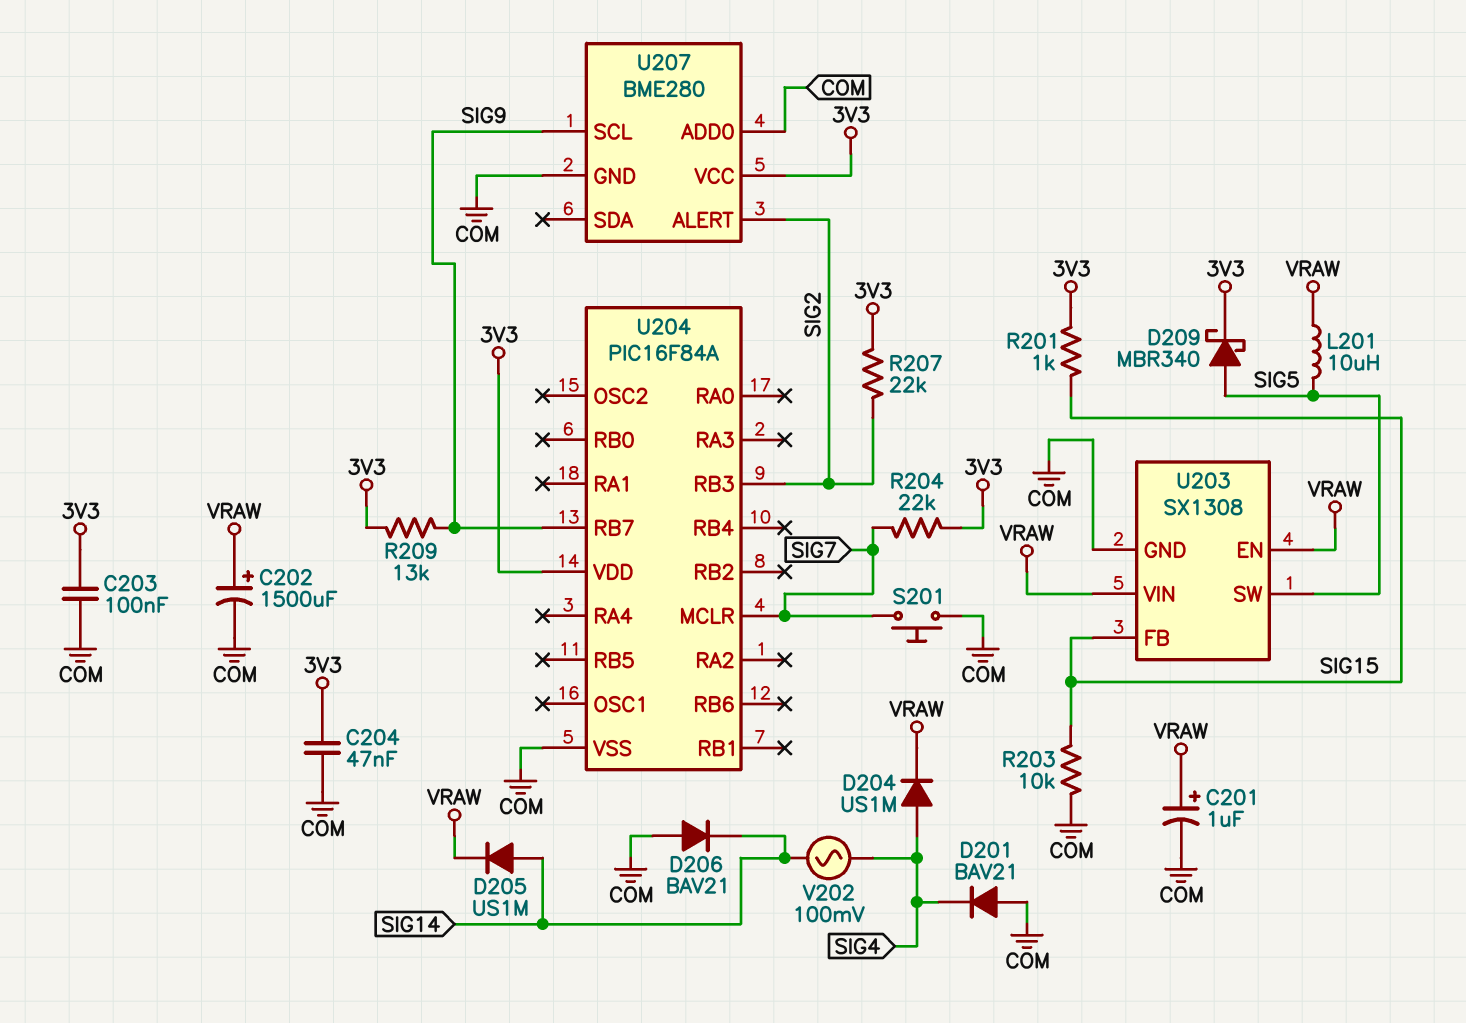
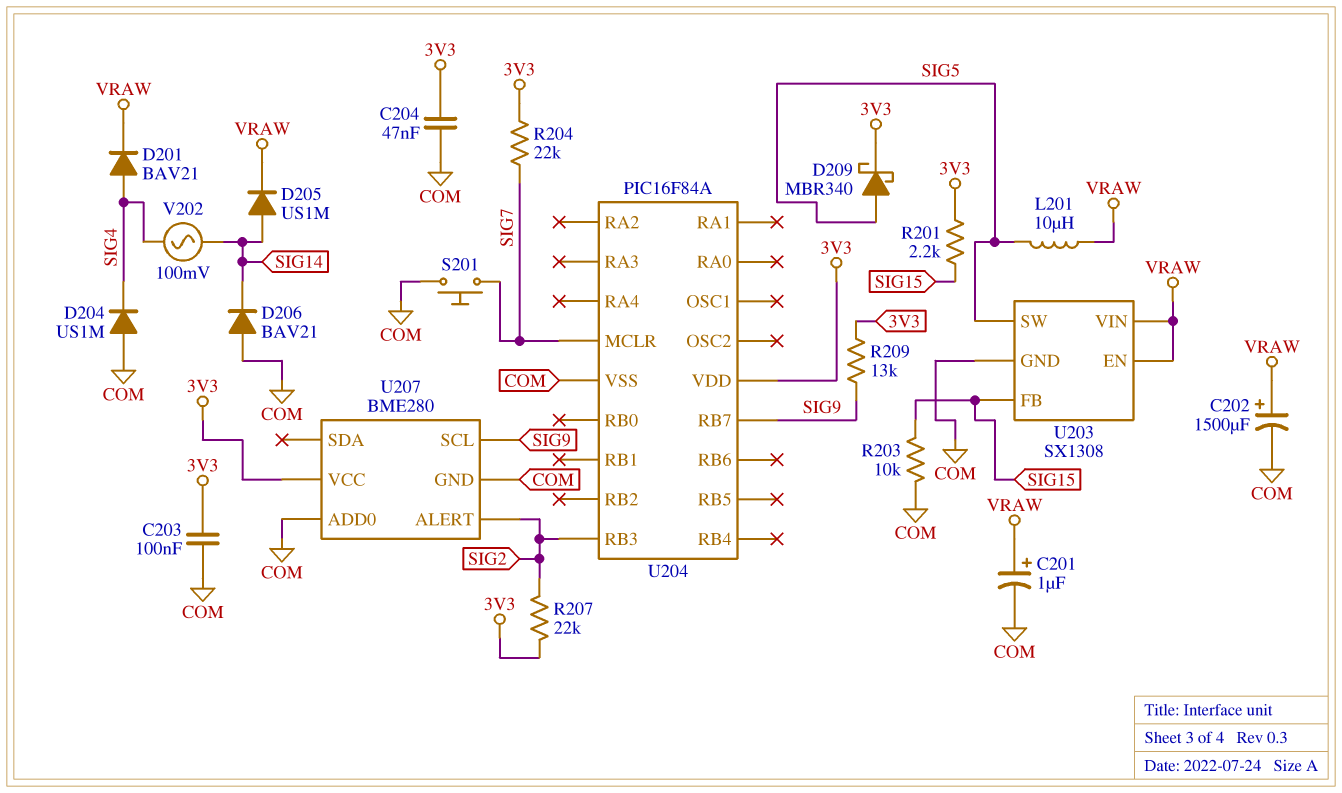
D201: diode BAV21 (A COM, K SIG4) -> diode BAV21 (A SIG4, K VRAW)
D204: diode US1M (A SIG4, K VRAW) -> diode US1M (A COM, K SIG4)
R201: 1k (3V3, SIG15) -> 2.2k (3V3, SIG15)

